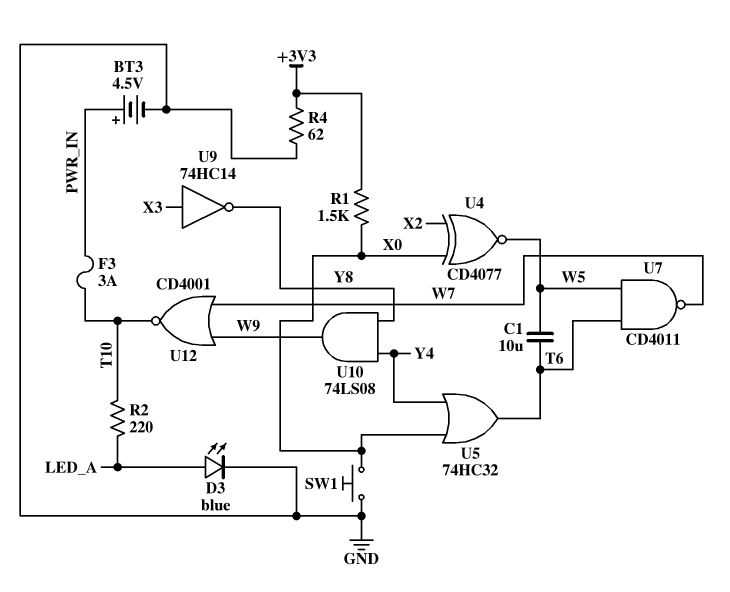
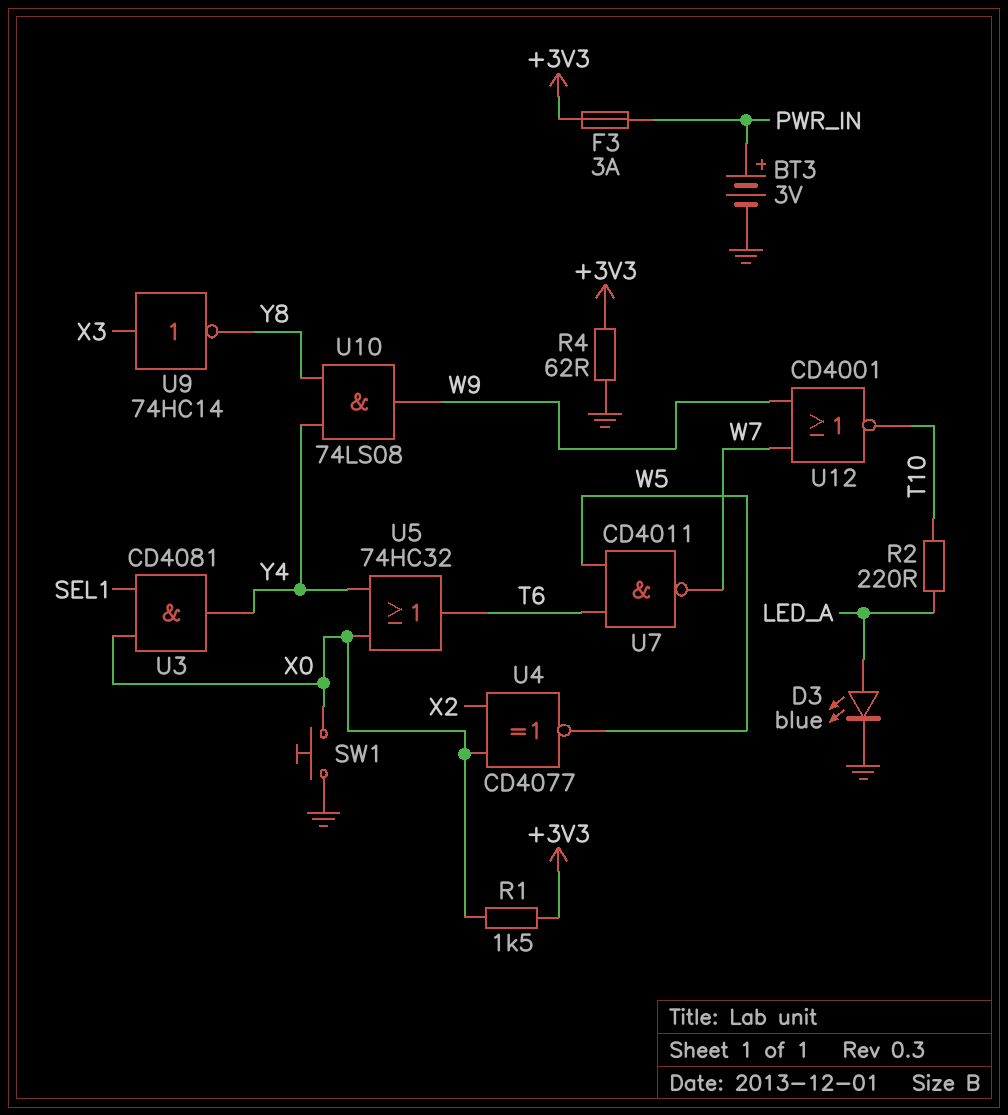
BT3: 4.5V (plus PWR_IN, minus GND) -> 3V (plus PWR_IN, minus GND)
C1: 10uF (T6, W5) -> none
F3: 3A (PWR_IN, T10) -> 3A (+3V3, PWR_IN)
U3: none -> AND CD4081 (in SEL1, in X0, out Y4)

